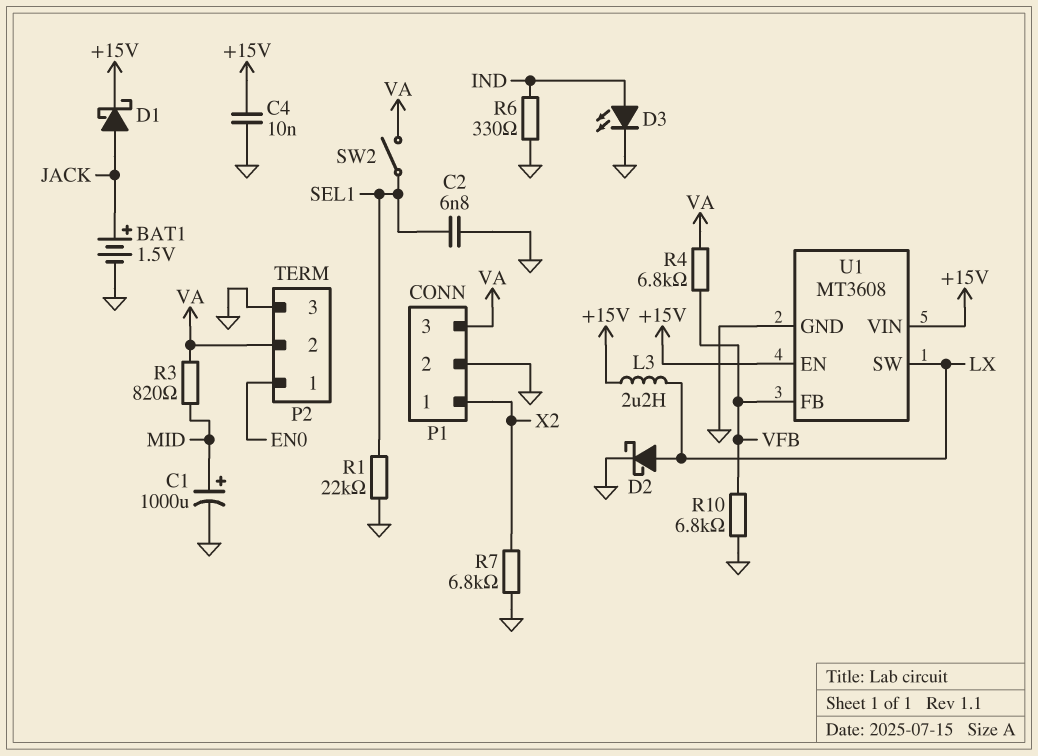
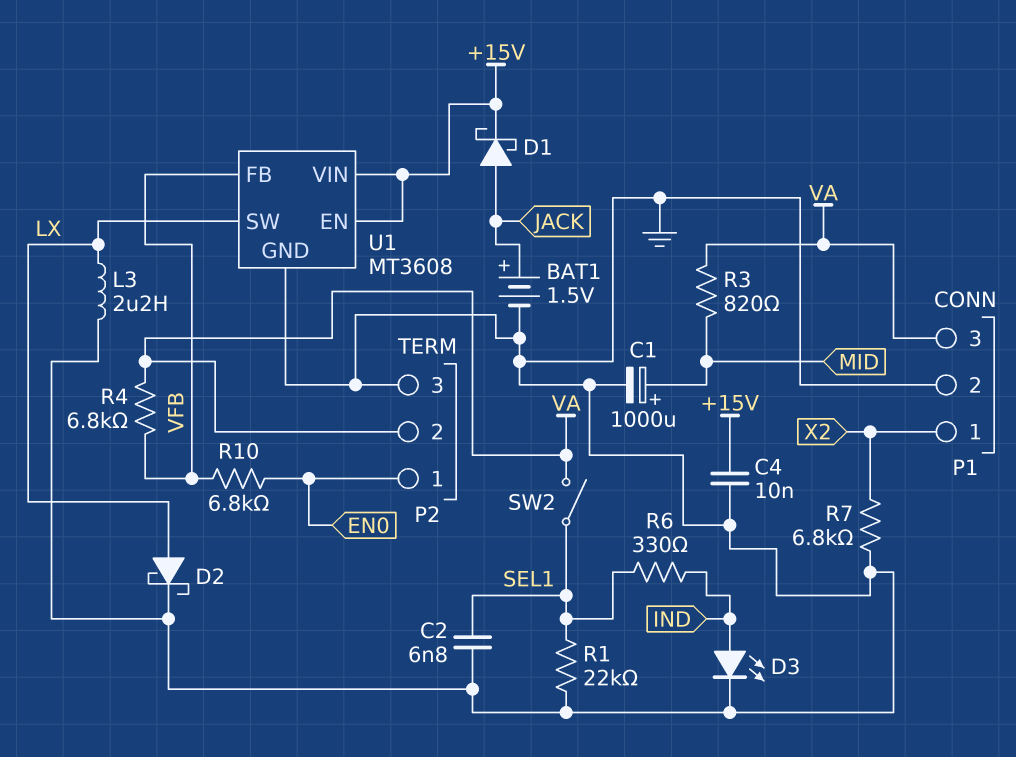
L3: 2.2uH (+15V, LX) -> 2.2uH (GND, LX)
R6: 330 (GND, IND) -> 330 (IND, SEL1)
R10: 6.8k (GND, VFB) -> 6.8k (EN0, VFB)

